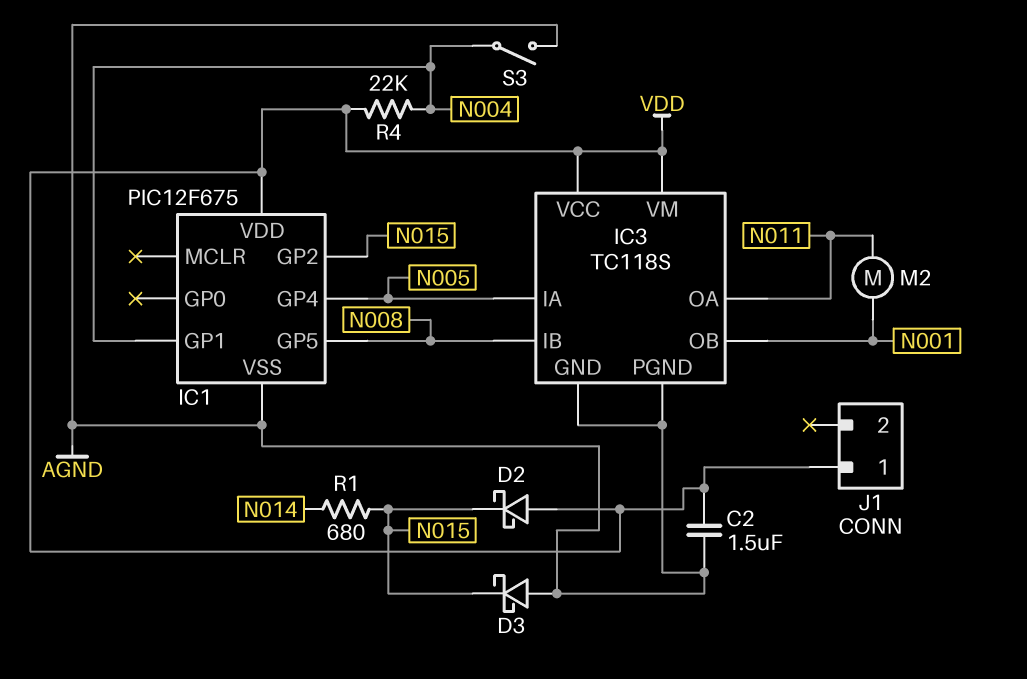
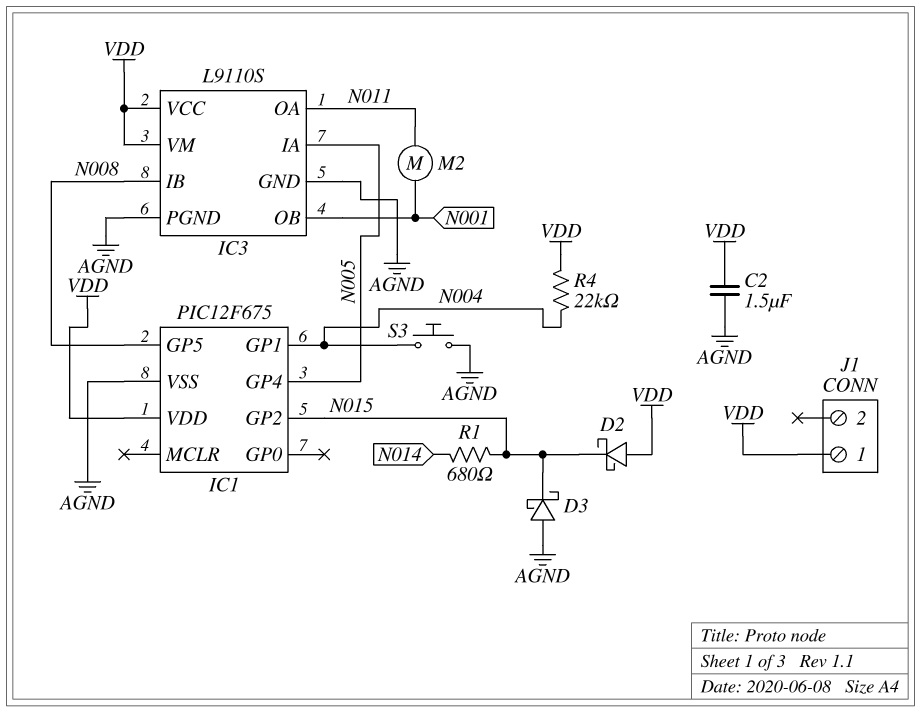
IC3: TC118S -> L9110S
S3: switch (AGND, N004) -> button (AGND, N004)

